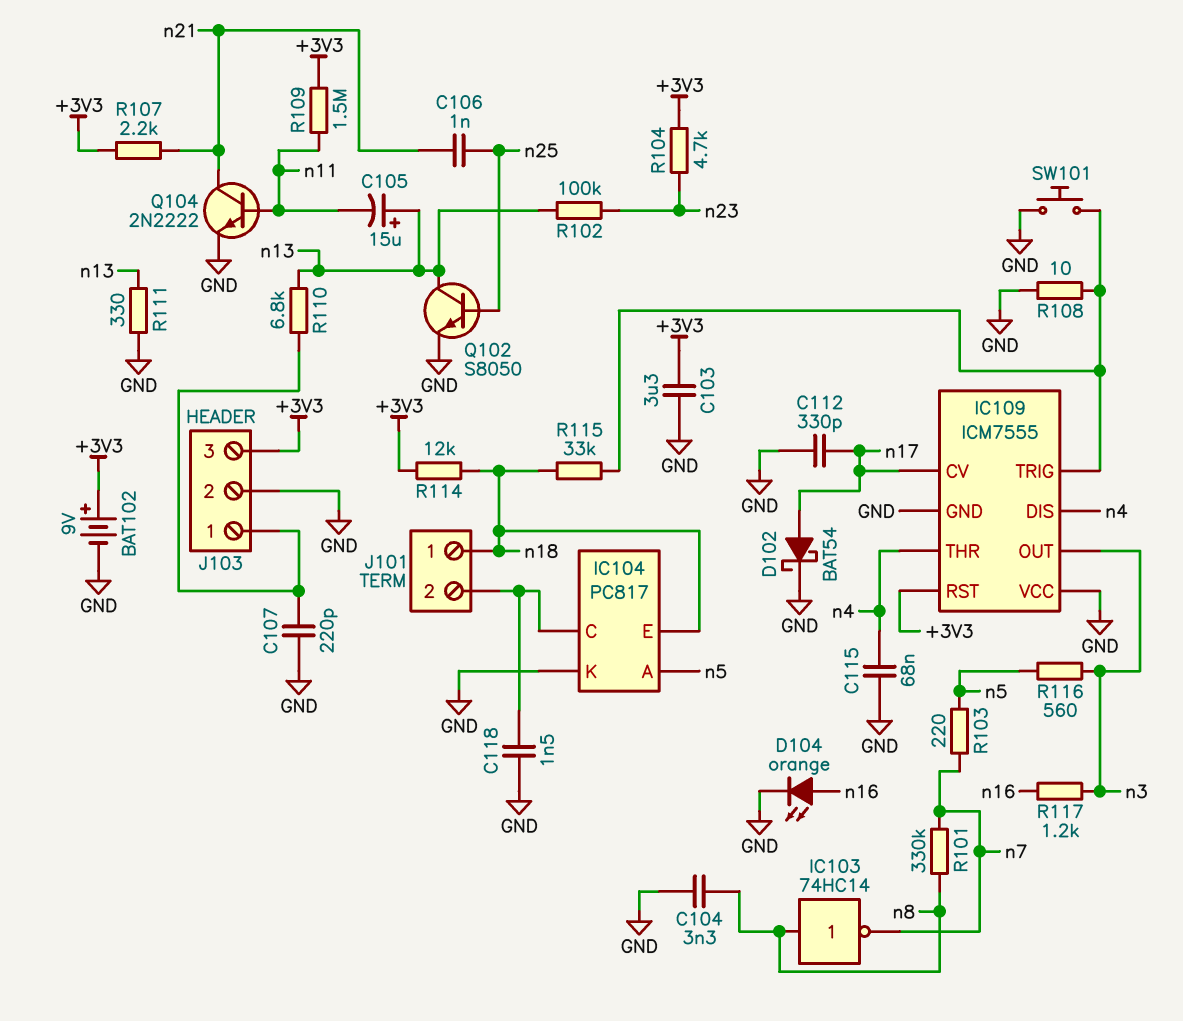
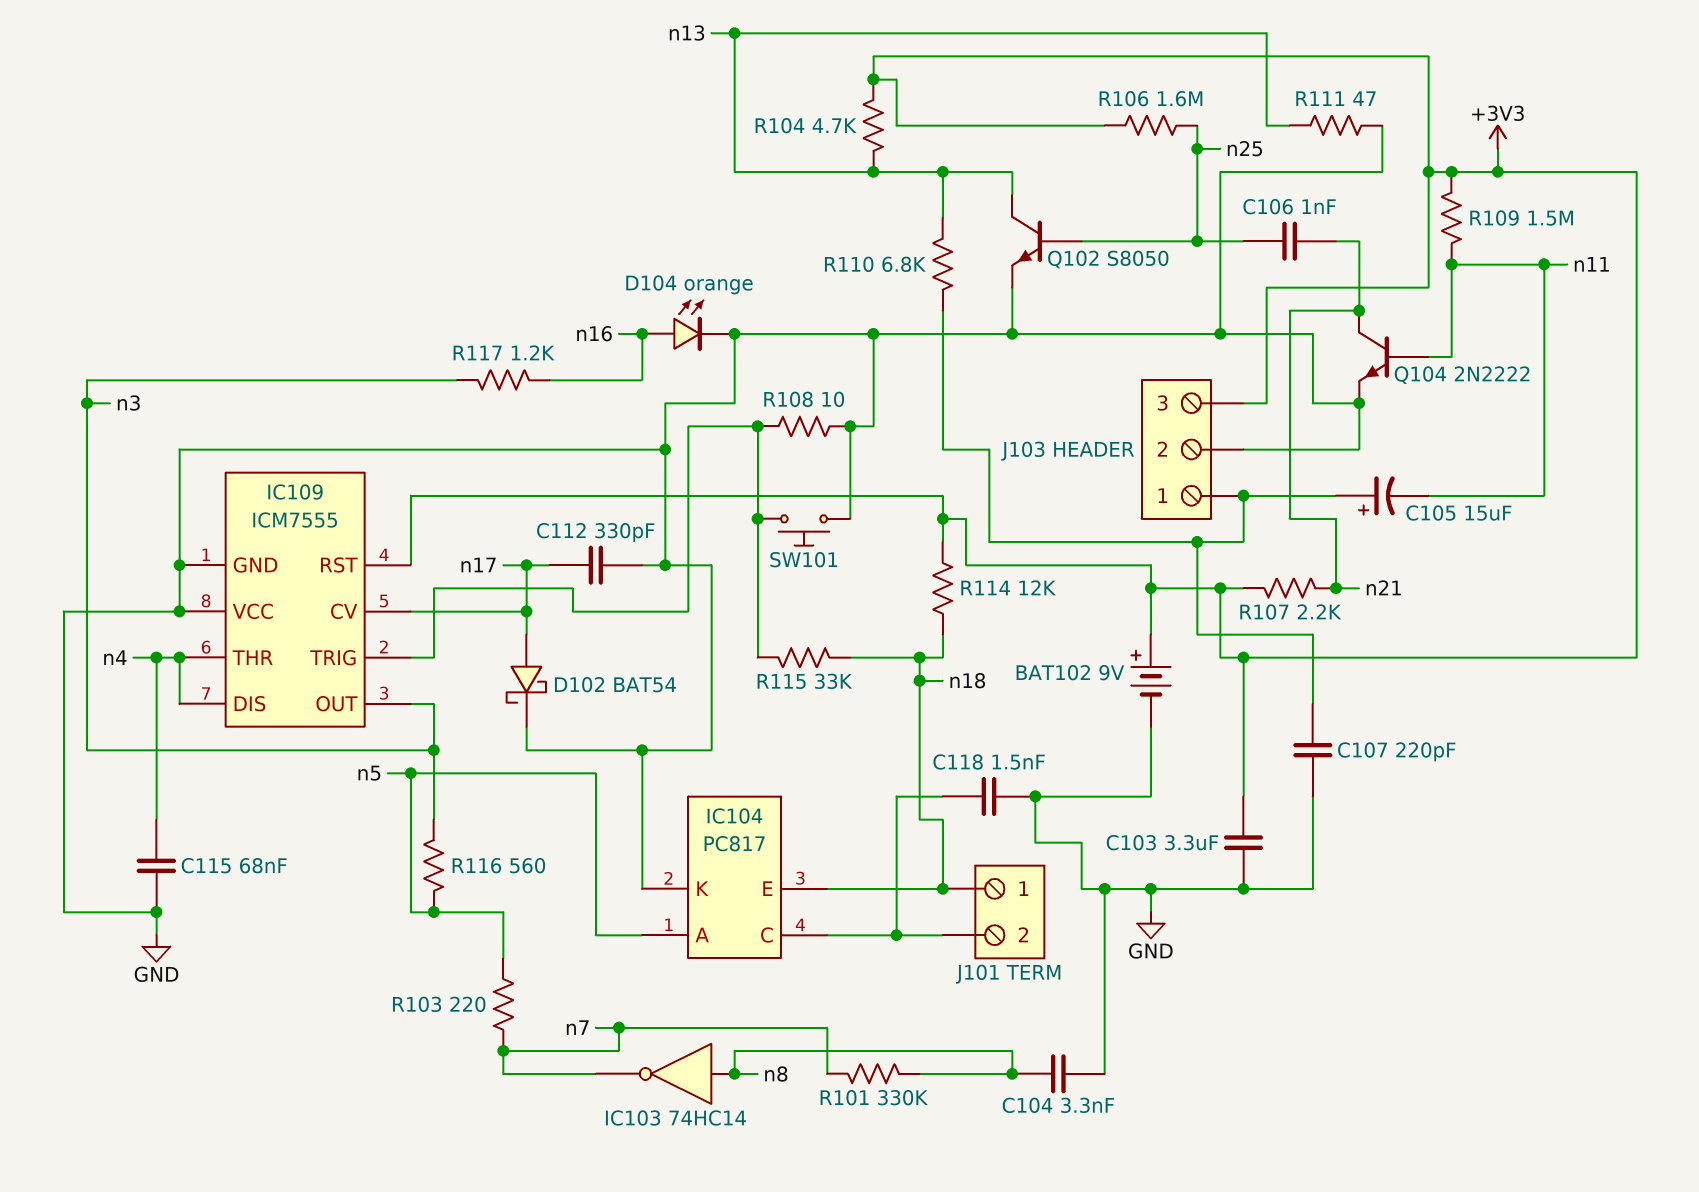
C105: 15uF (plus n13, minus n11) -> 15uF (plus J103/1, minus n11)
R102: 100k (n13, n23) -> none
R104: 4.7k (+3V3, n23) -> 4.7k (+3V3, n13)
R106: none -> 1.6M (+3V3, n25)
R111: 330 (GND, n13) -> 47 (GND, n13)

